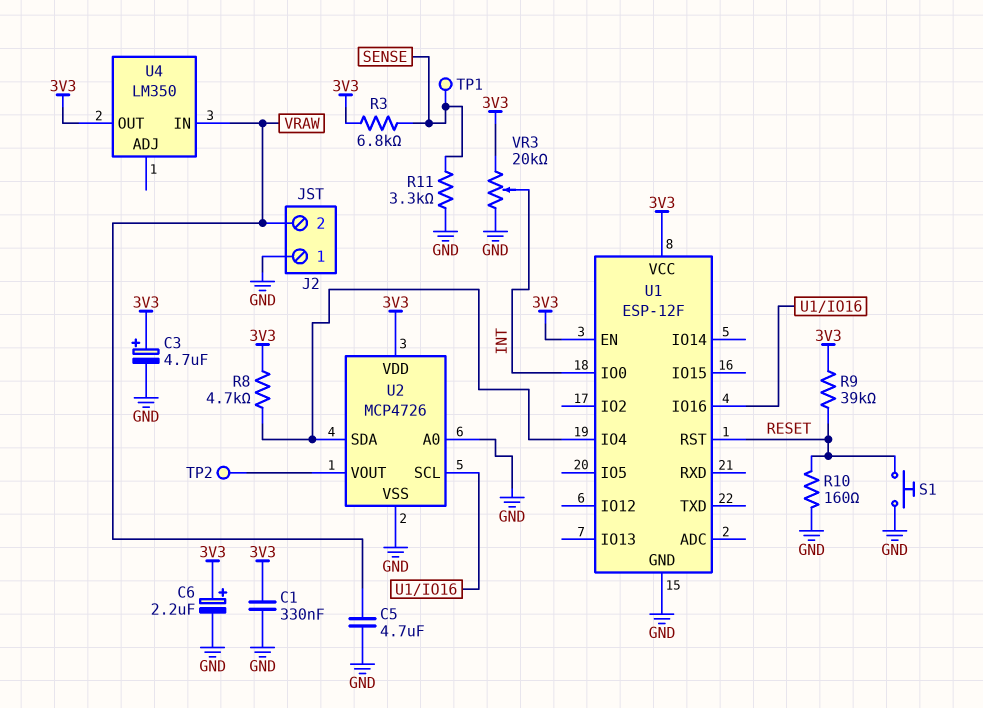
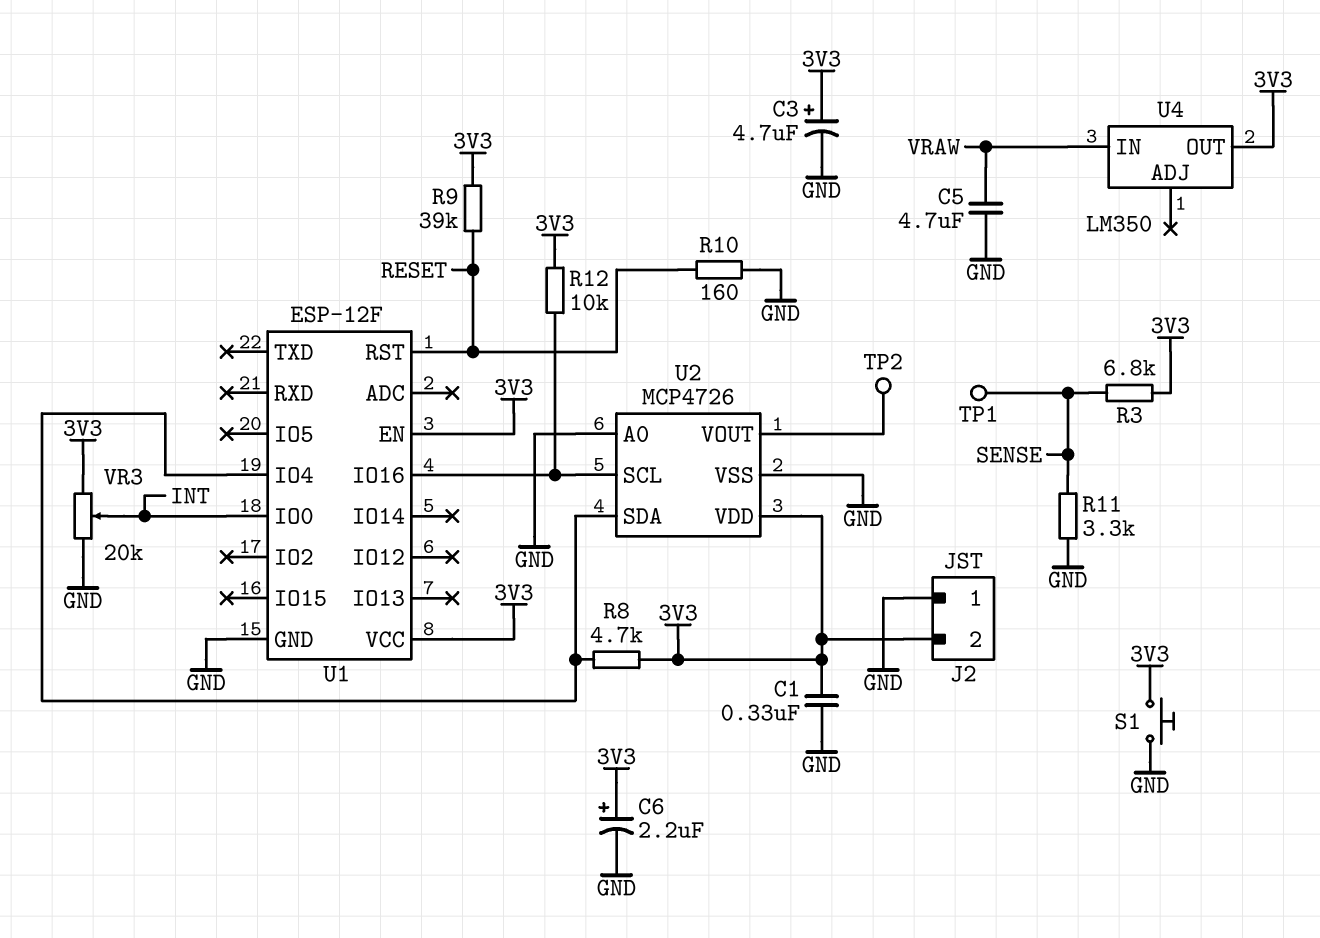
J2 pin 2: VRAW -> 3V3
R12: none -> 10k (3V3, U1/IO16)
S1: button (GND, RESET) -> button (3V3, GND)

